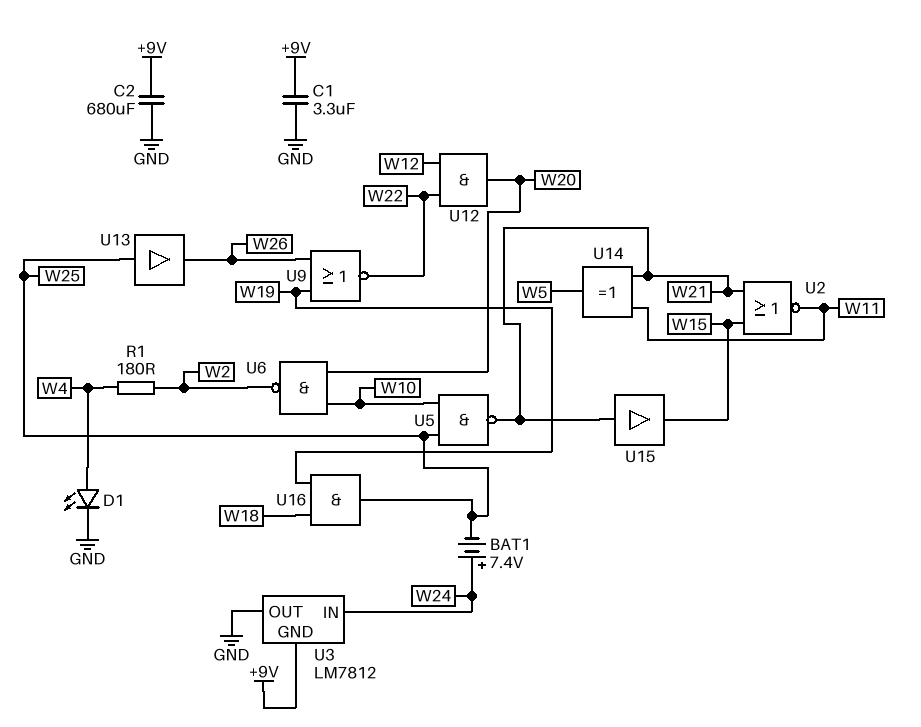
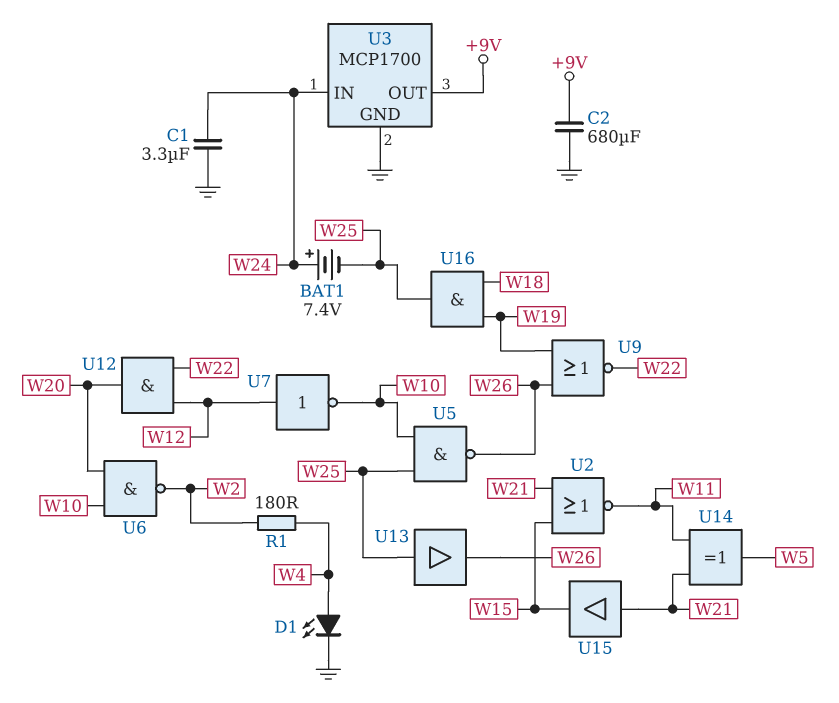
C1: 3.3uF (+9V, GND) -> 3.3uF (GND, W24)
U3: LM7812 -> MCP1700
U3 pin GND: +9V -> GND
U3 pin OUT: GND -> +9V
U5: NAND (in W10, in W25, out W21) -> NAND (in W10, in W25, out W26)
U7: none -> NOT (in W12, out W10)

